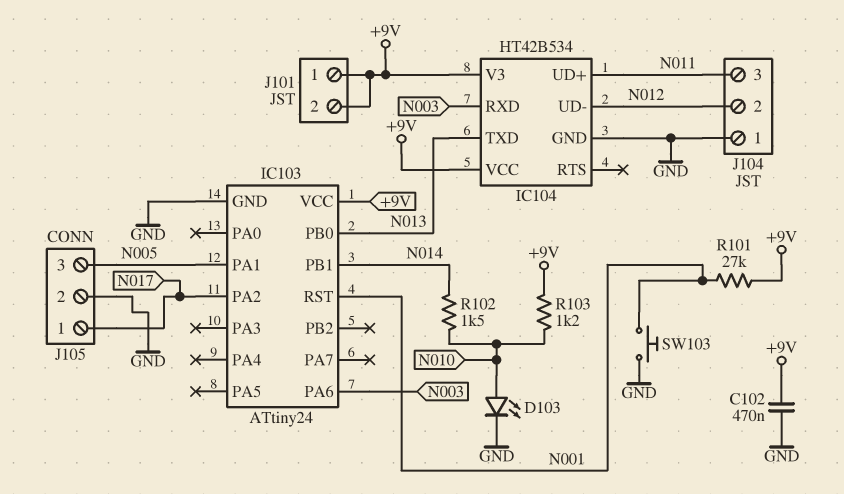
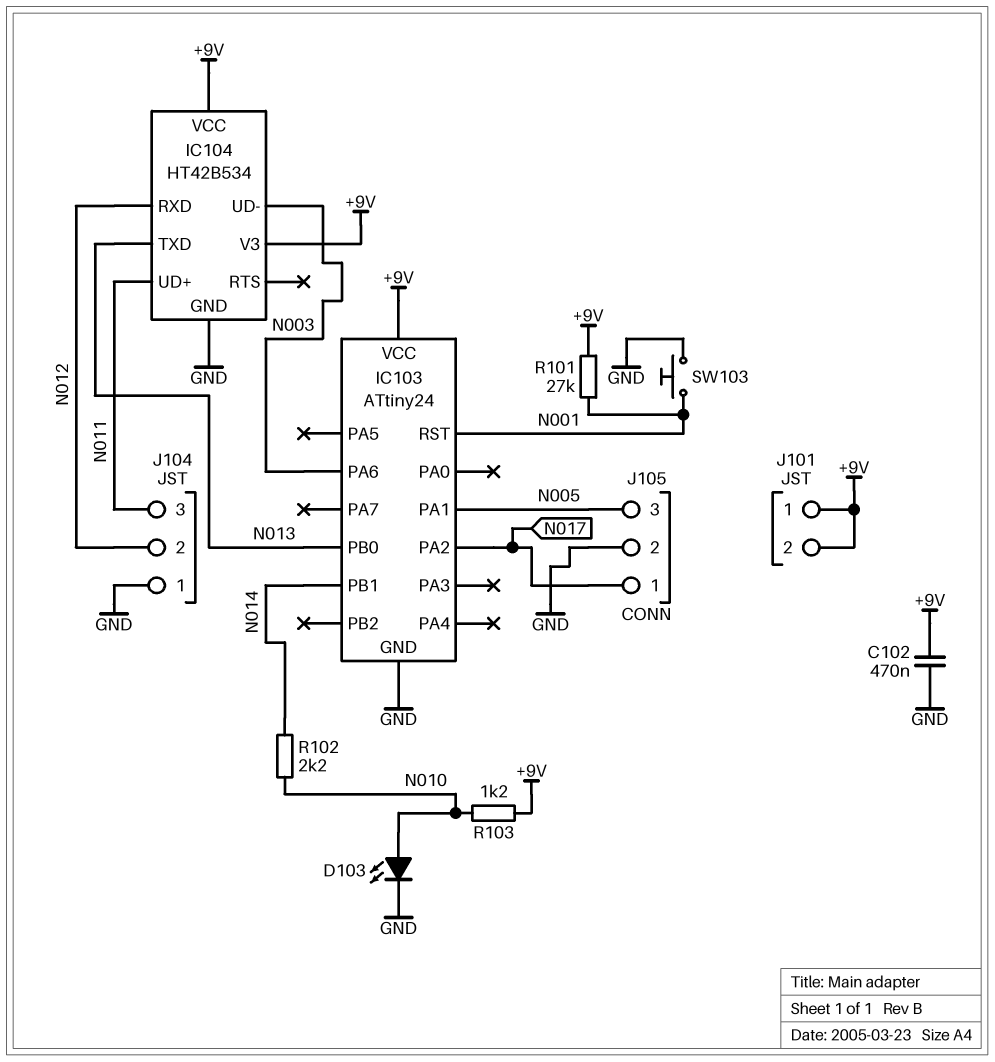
IC104 pin RXD: N003 -> N012
IC104 pin UD-: N012 -> N003
R102: 1.5k (N010, N014) -> 2.2k (N010, N014)

